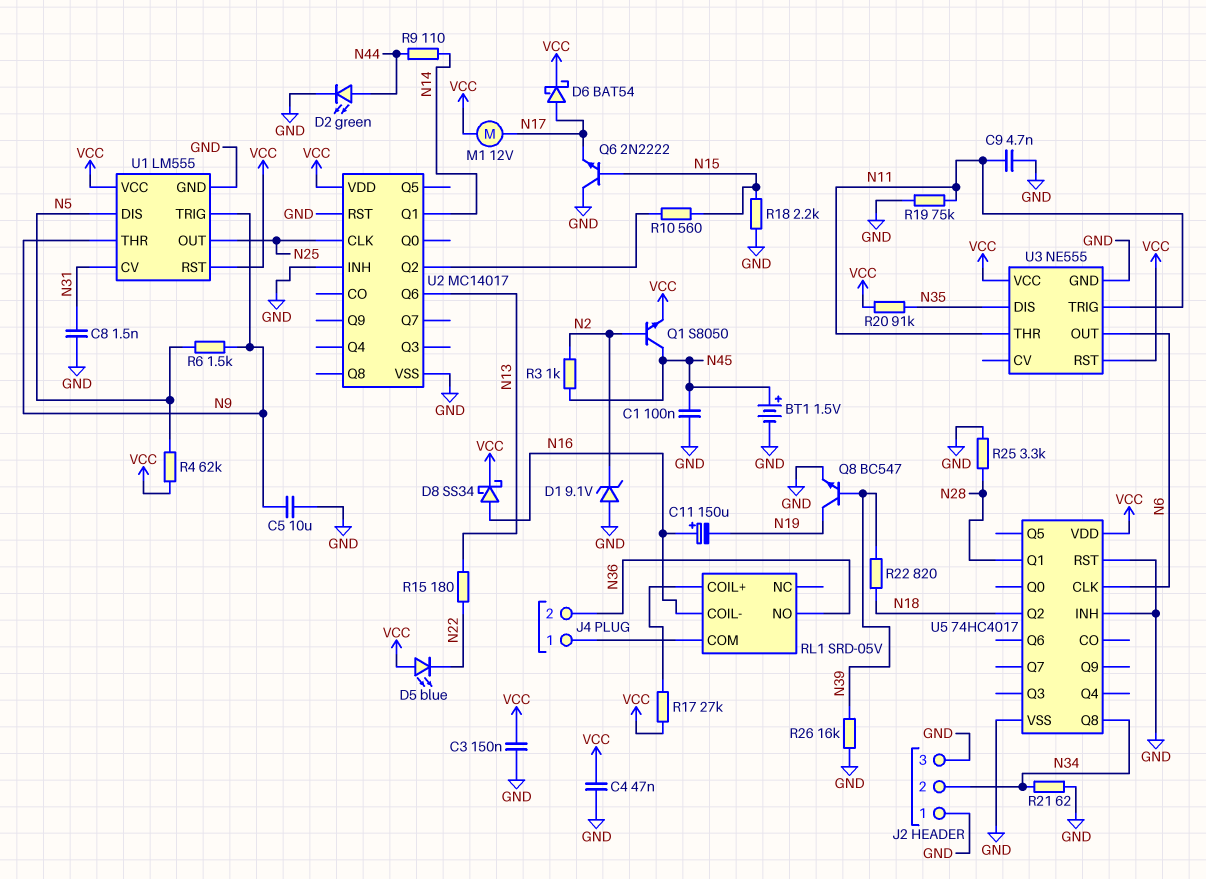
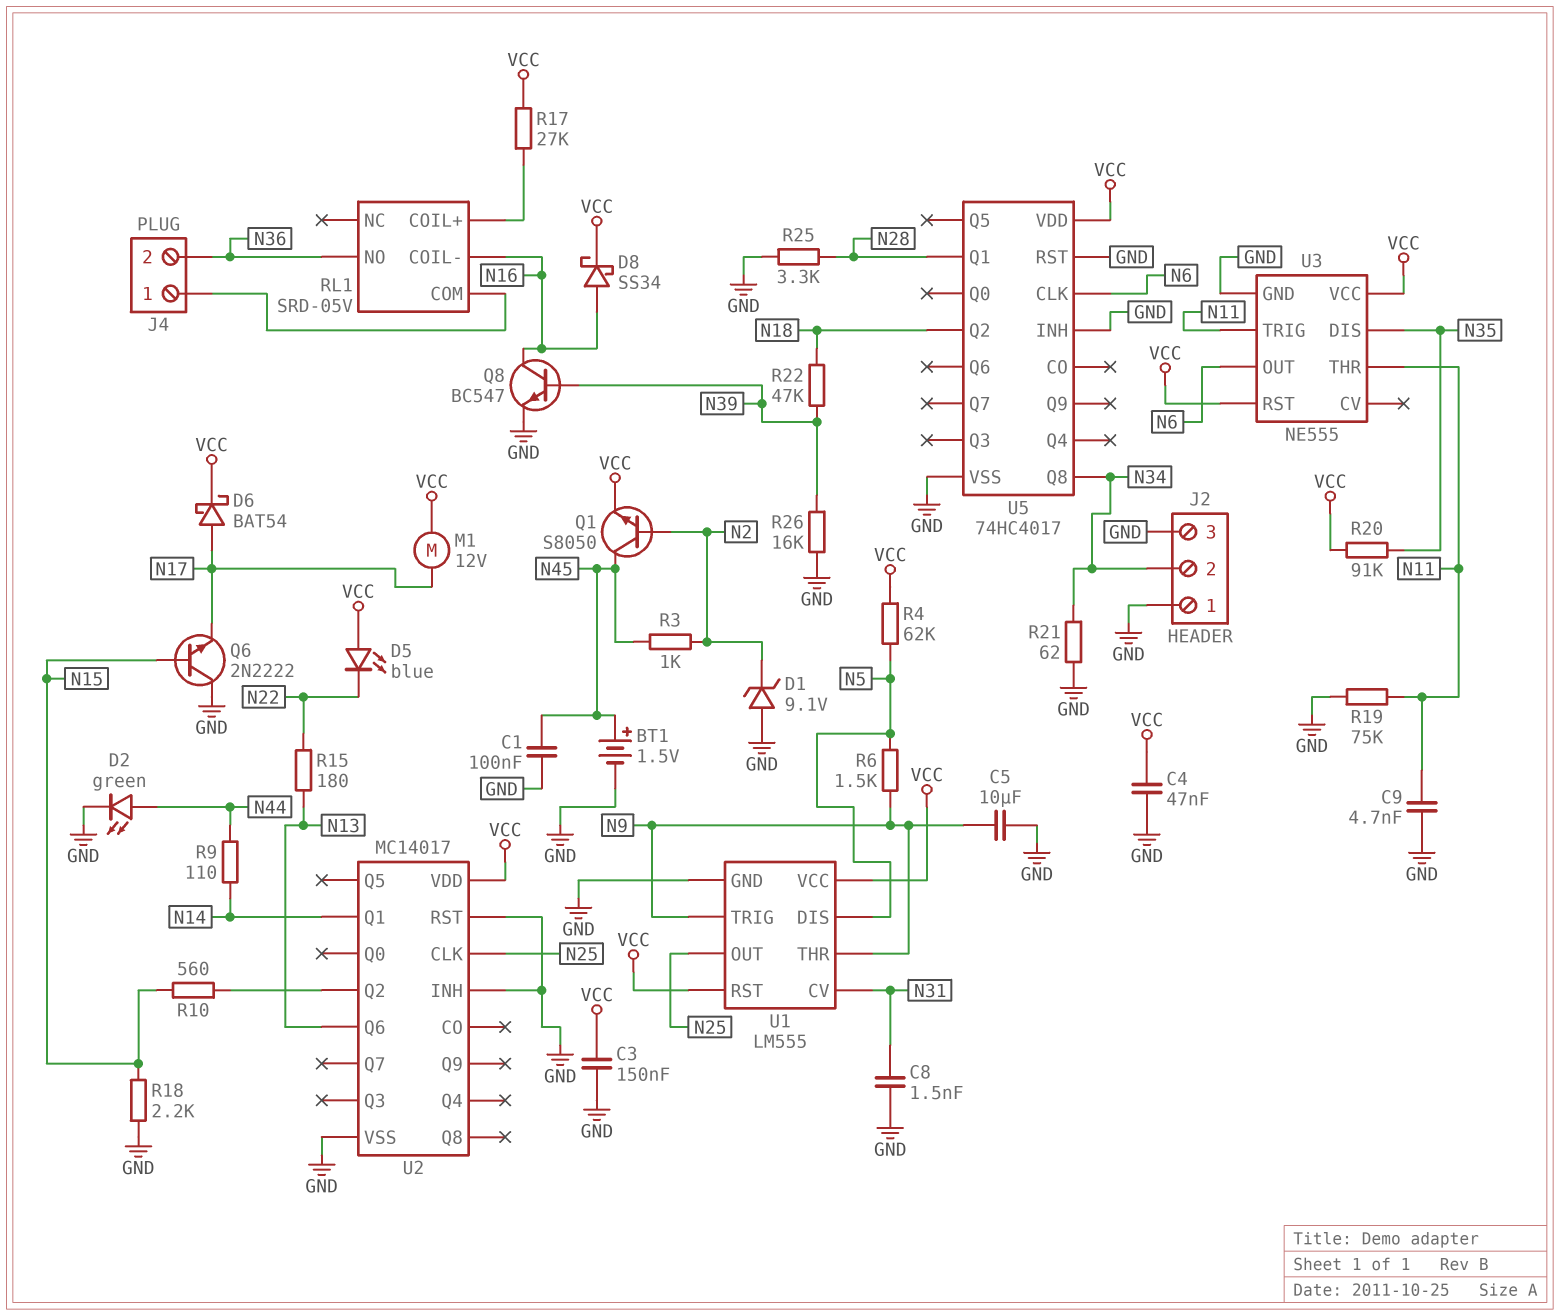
C11: 150uF (plus N16, minus N19) -> none
Q8: NPN BC547 (B N39, C N19, E GND) -> NPN BC547 (B N39, C N16, E GND)
R22: 820 (N18, N39) -> 47k (N18, N39)

